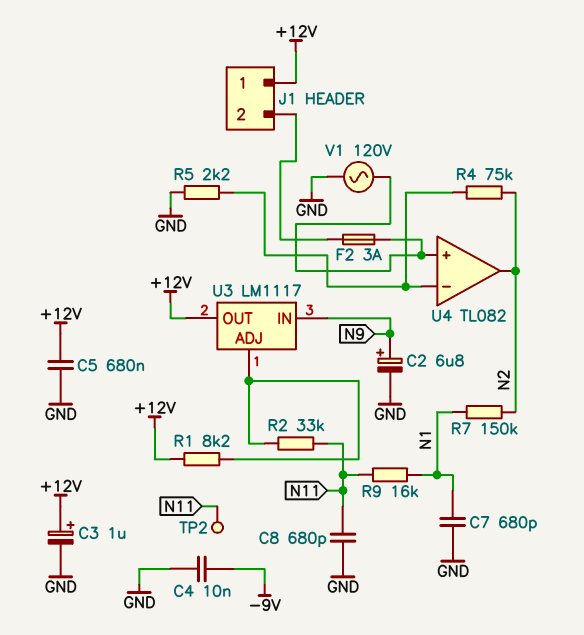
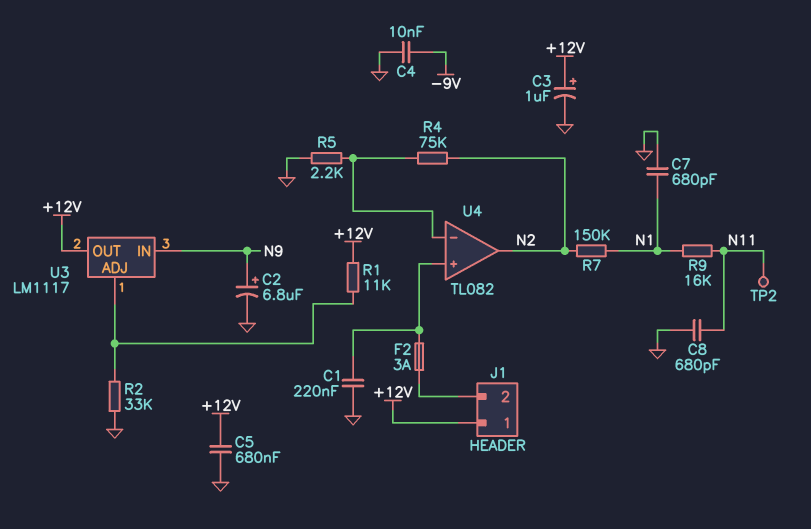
C1: none -> 220nF (GND, U4/in+)
R1: 8.2k (+12V, U3/ADJ) -> 11k (+12V, U3/ADJ)
R2: 33k (N11, U3/ADJ) -> 33k (GND, U3/ADJ)
V1: AC 120V (GND, U4/in+) -> none

